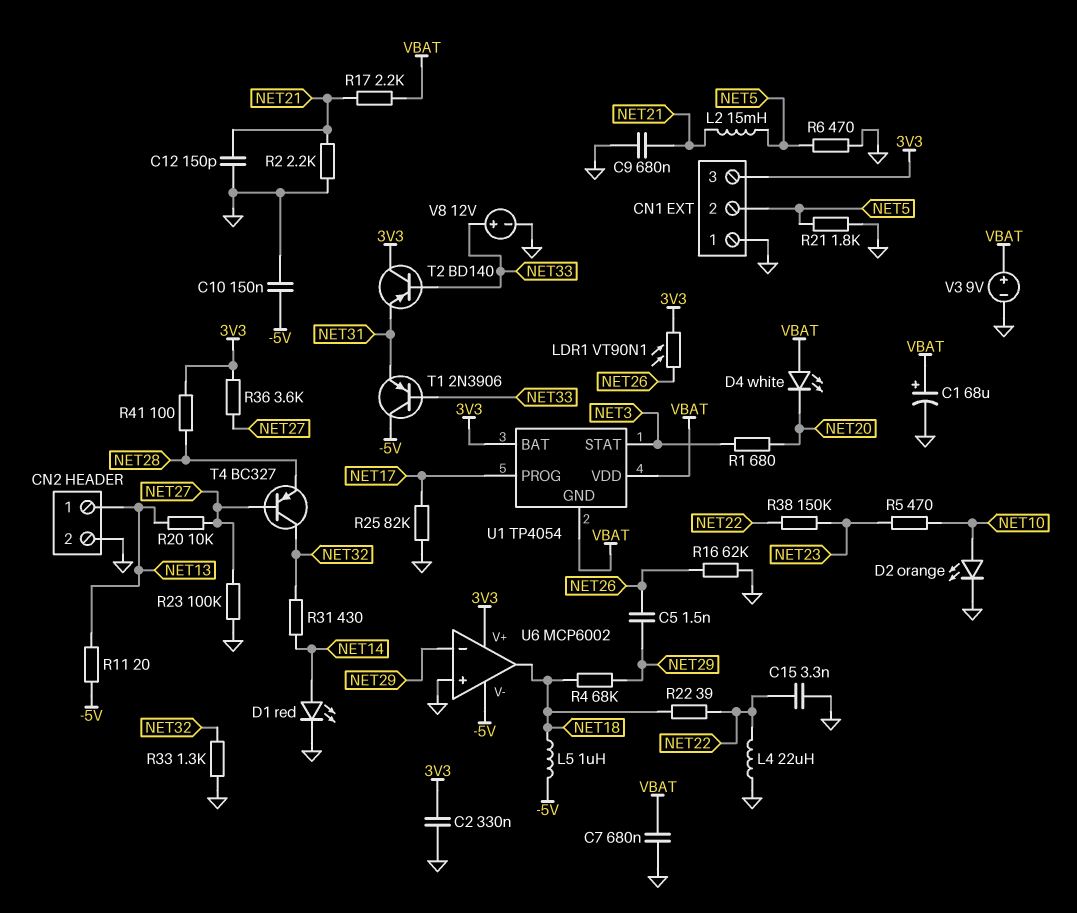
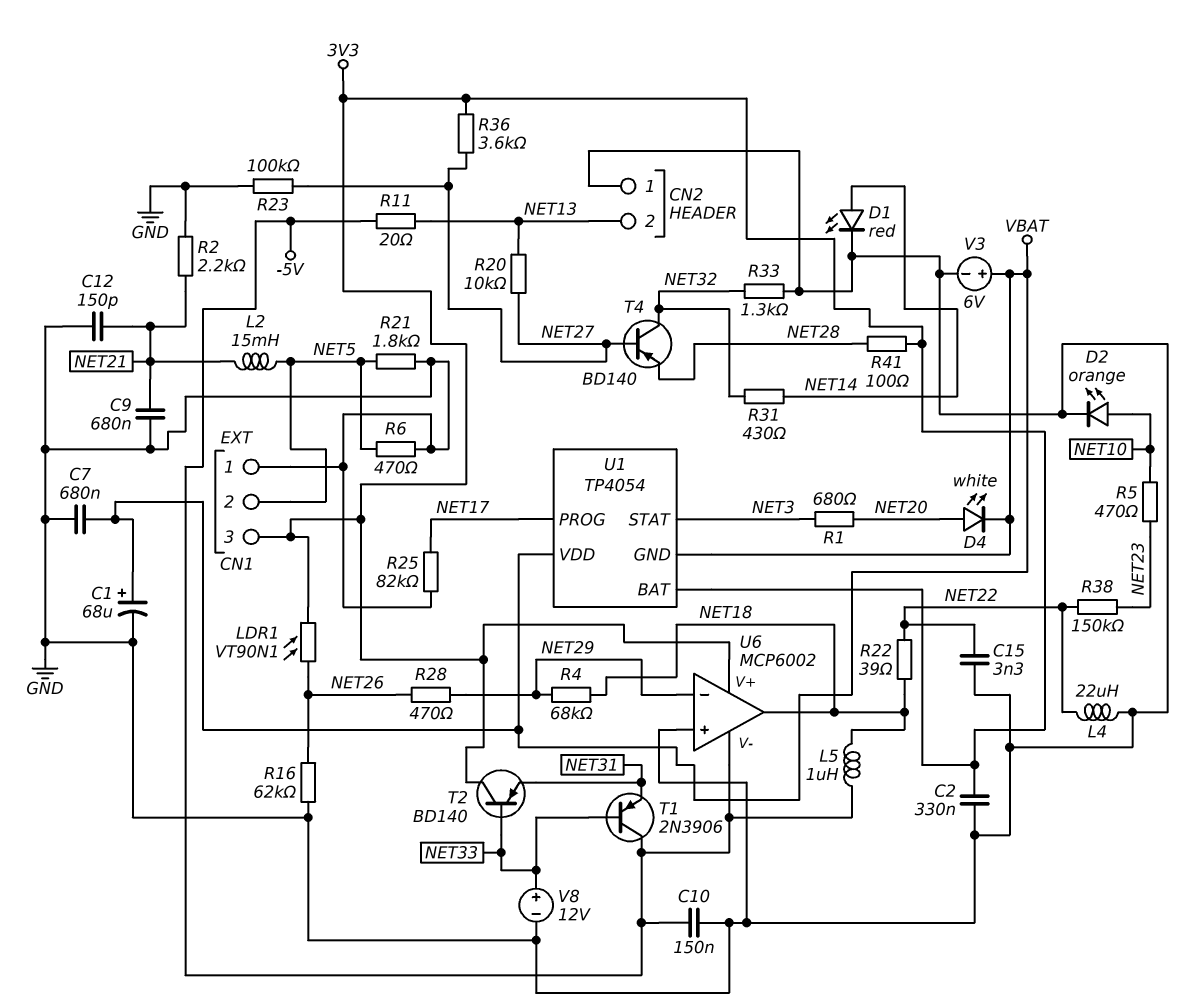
C5: 1.5nF (NET26, NET29) -> none
CN2 pin 1: NET13 -> GND
CN2 pin 2: GND -> NET13
D4: LED white (A VBAT, K NET20) -> LED white (A NET20, K VBAT)
R17: 2.2k (NET21, VBAT) -> none
R28: none -> 470 (NET26, NET29)
T4: PNP BC327 (B NET27, C NET32, E NET28) -> PNP BD140 (B NET27, C NET32, E NET28)
V3: 9V (plus VBAT, minus GND) -> 6V (plus VBAT, minus GND)

